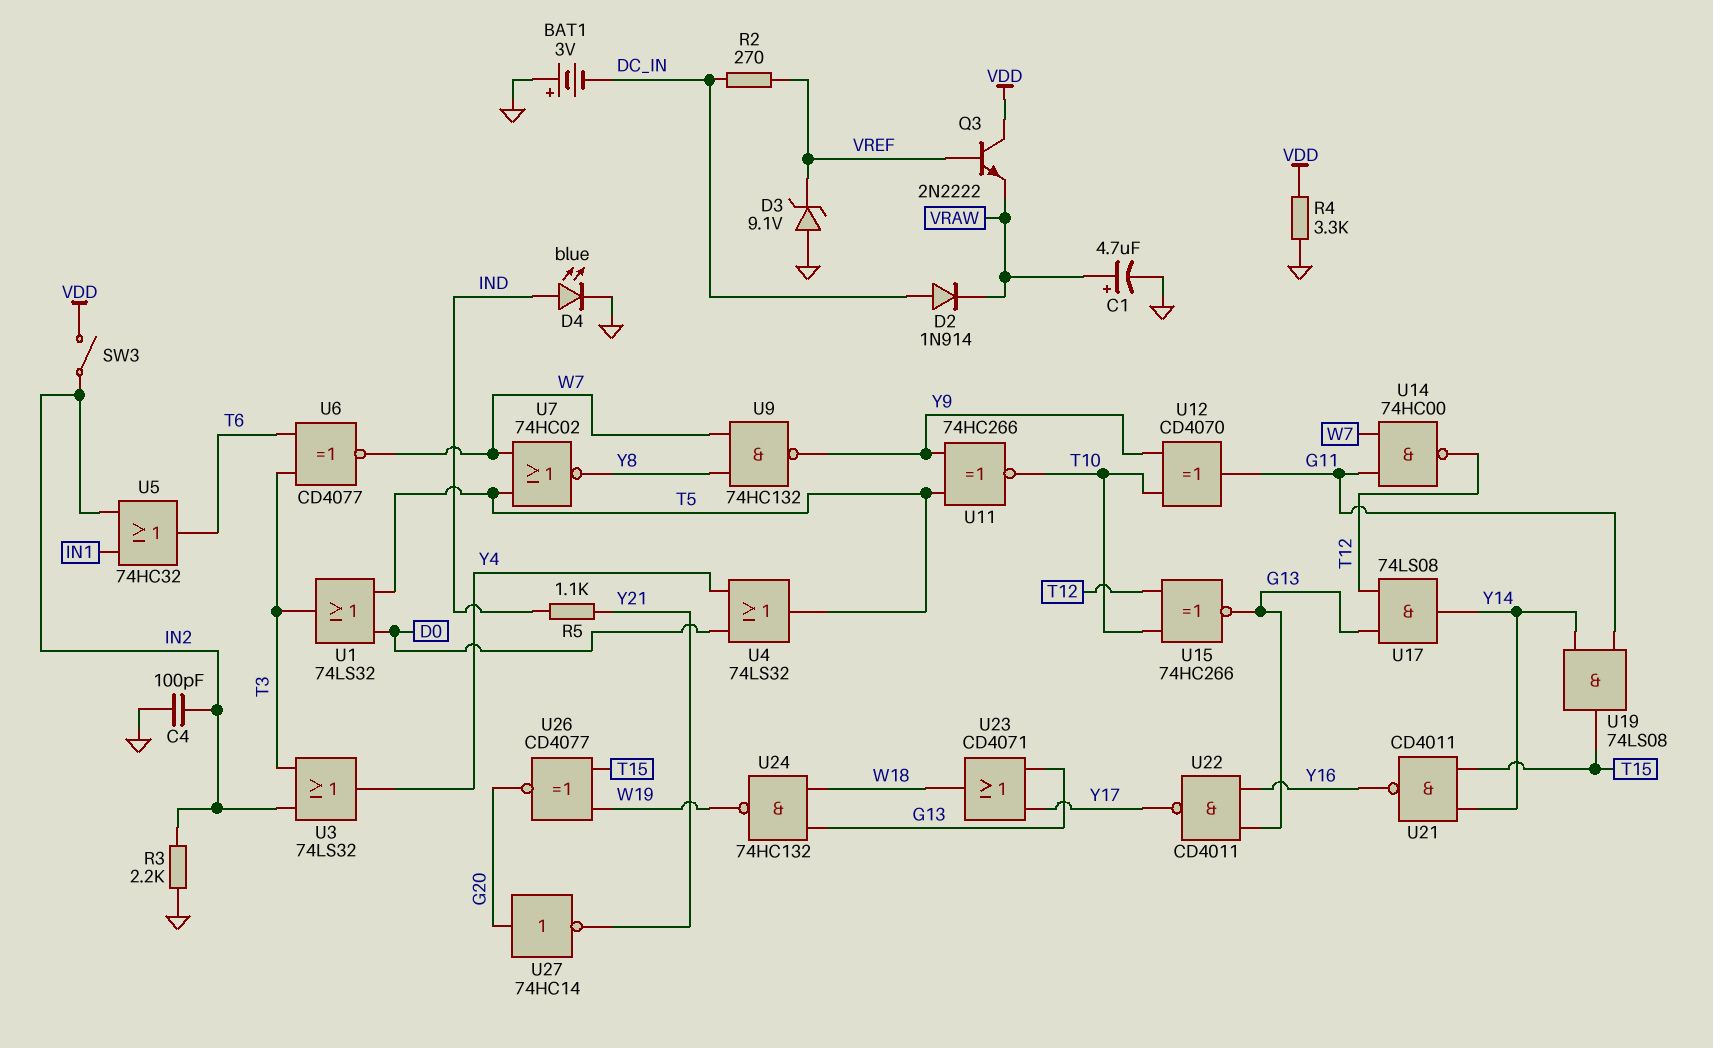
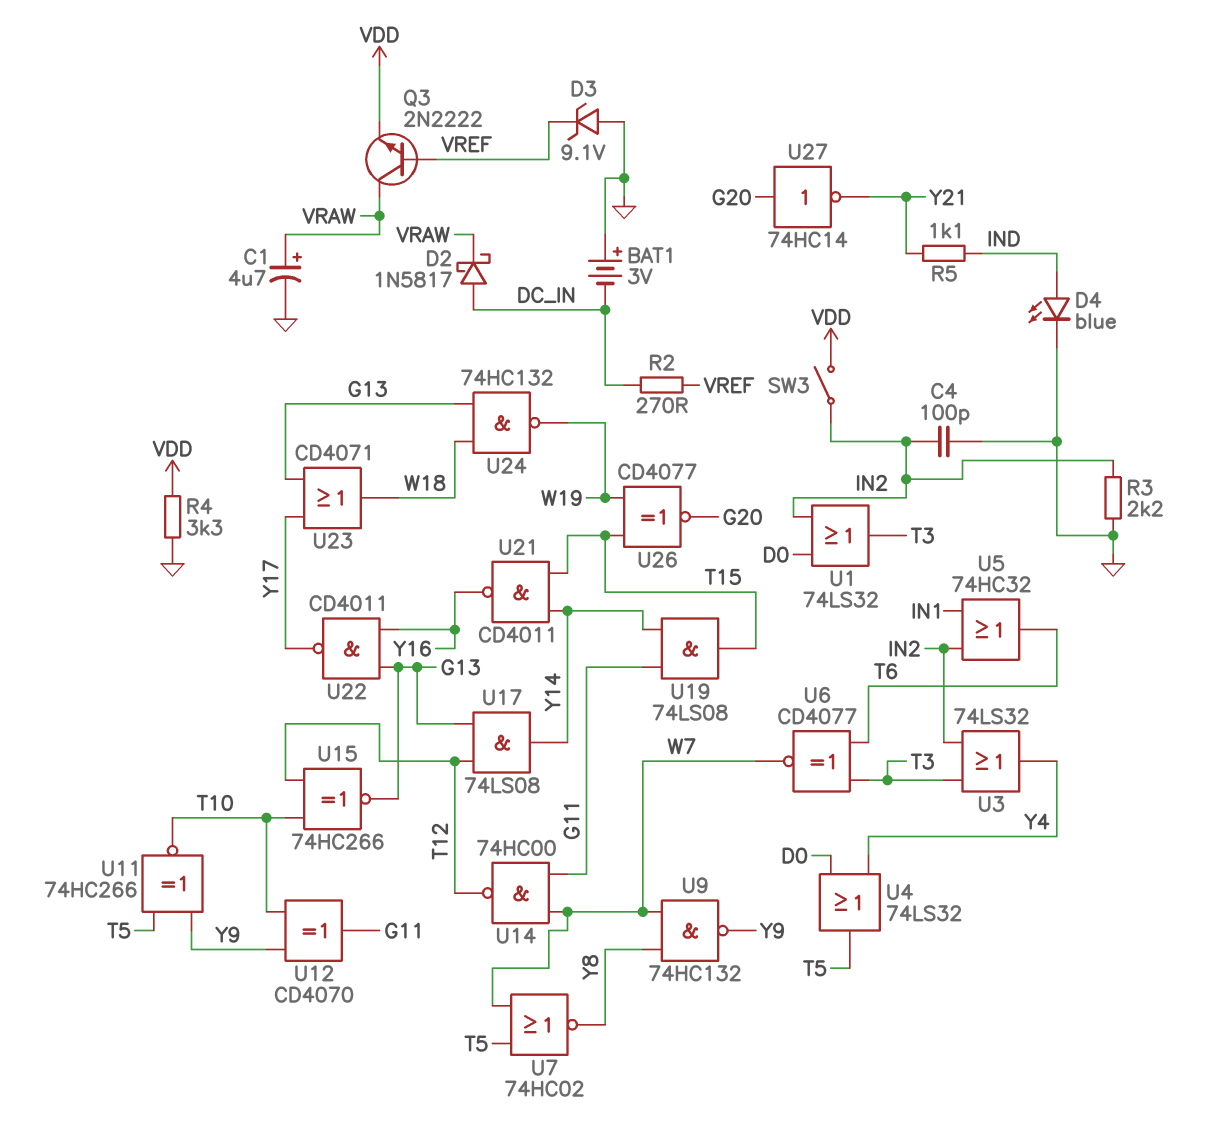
D2: diode 1N914 (A DC_IN, K VRAW) -> schottky 1N5817 (A DC_IN, K VRAW)
Q3: NPN 2N2222 (B VREF, C VDD, E VRAW) -> NPN 2N2222 (B VREF, C VRAW, E VDD)
U1: OR 74LS32 (in D0, in T5, out T3) -> OR 74LS32 (in D0, in IN2, out T3)

